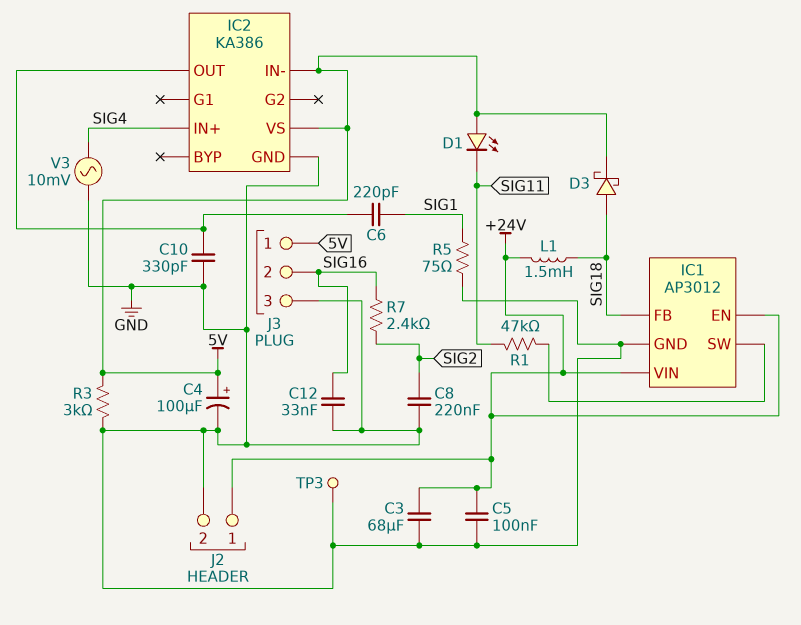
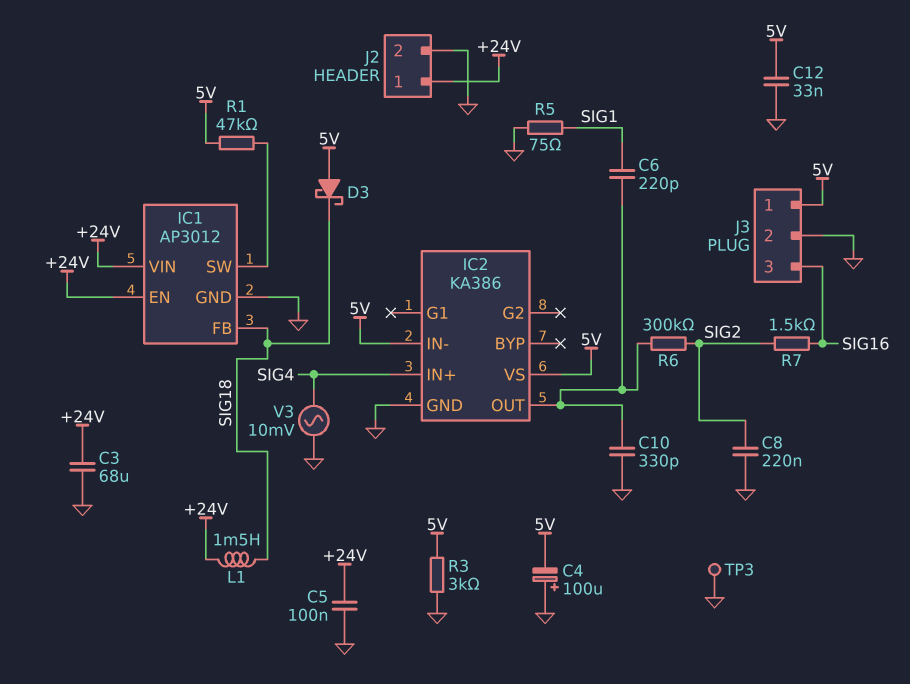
C4: 100uF (plus 5V, minus GND) -> 100uF (plus GND, minus 5V)
C12: 33nF (GND, SIG16) -> 33nF (5V, GND)
D1: LED (A 5V, K SIG11) -> none
D3: schottky (A SIG18, K 5V) -> schottky (A 5V, K SIG18)
J3 pin 2: SIG16 -> GND
J3 pin 3: GND -> SIG16
R1: 47k (IC1/SW, SIG11) -> 47k (5V, IC1/SW)
R6: none -> 300k (IC2/OUT, SIG2)
R7: 2.4k (SIG2, SIG16) -> 1.5k (SIG2, SIG16)

